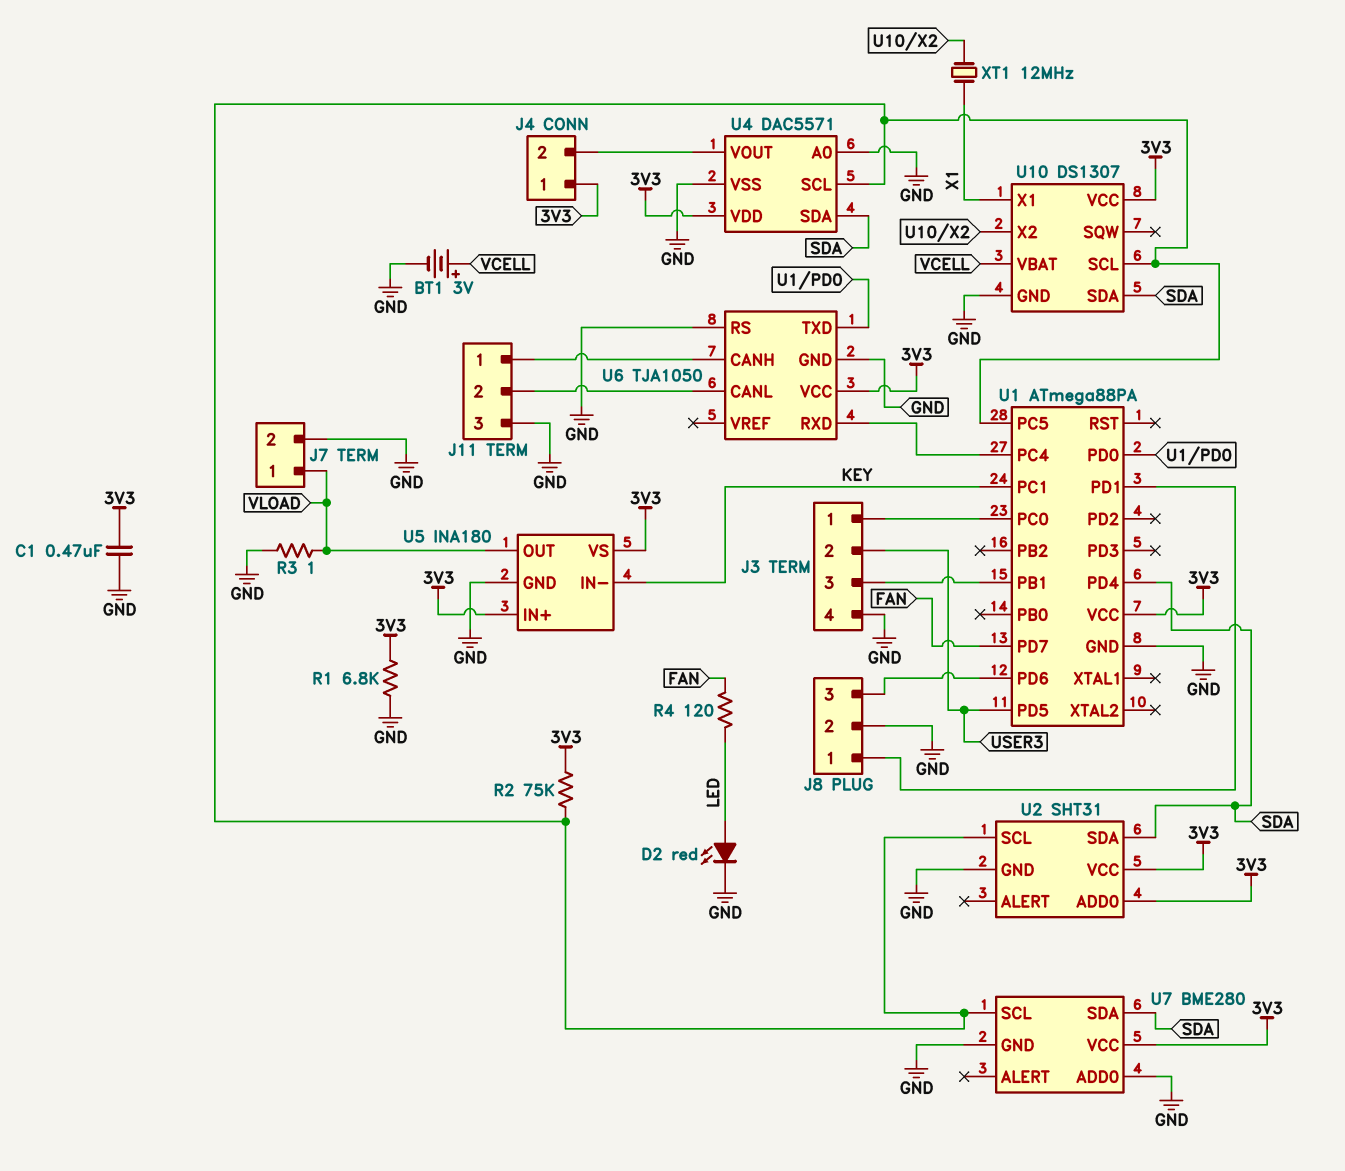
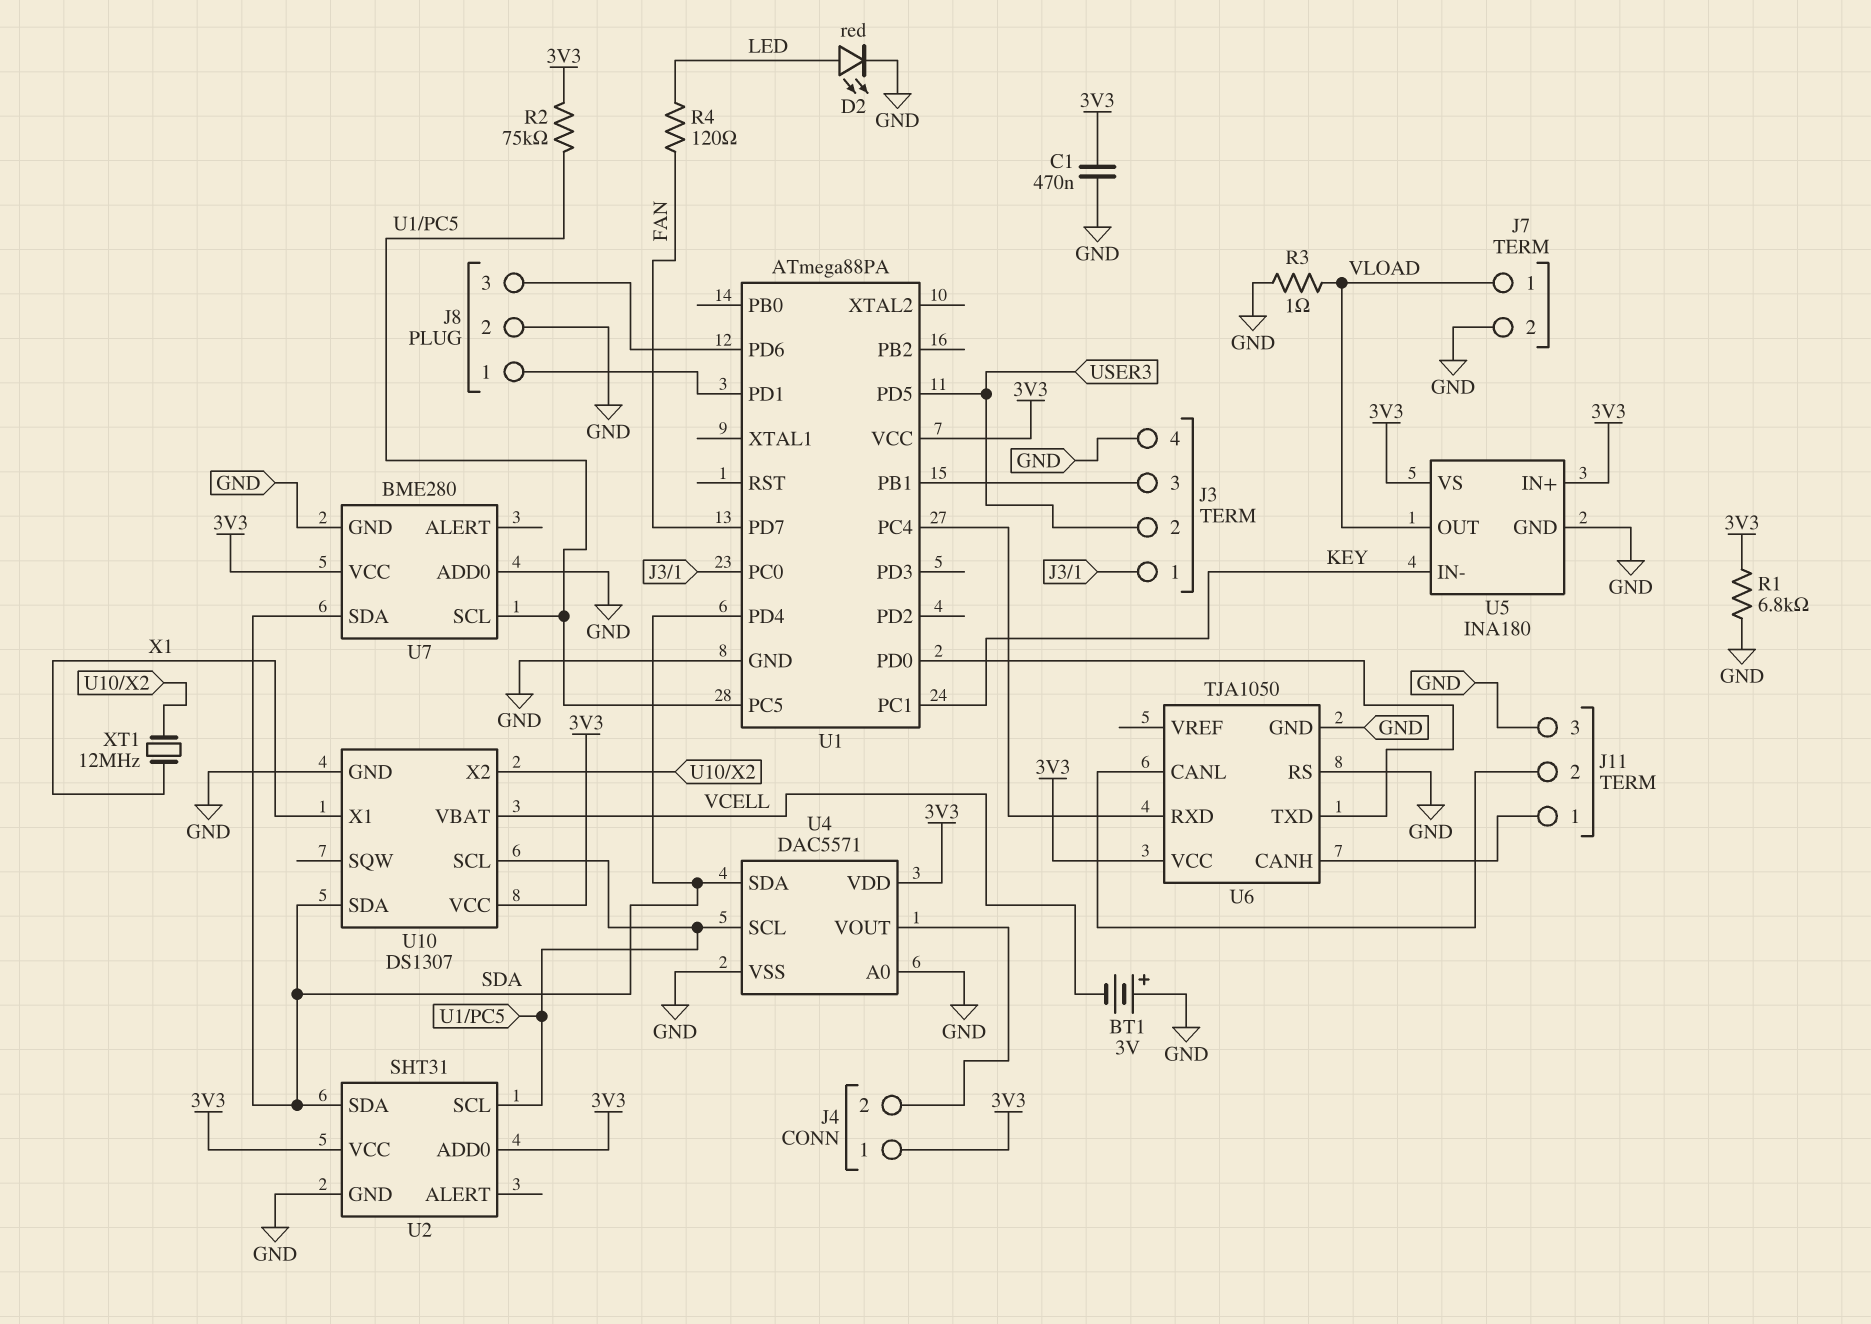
BT1: 3V (plus VCELL, minus GND) -> 3V (plus GND, minus VCELL)

